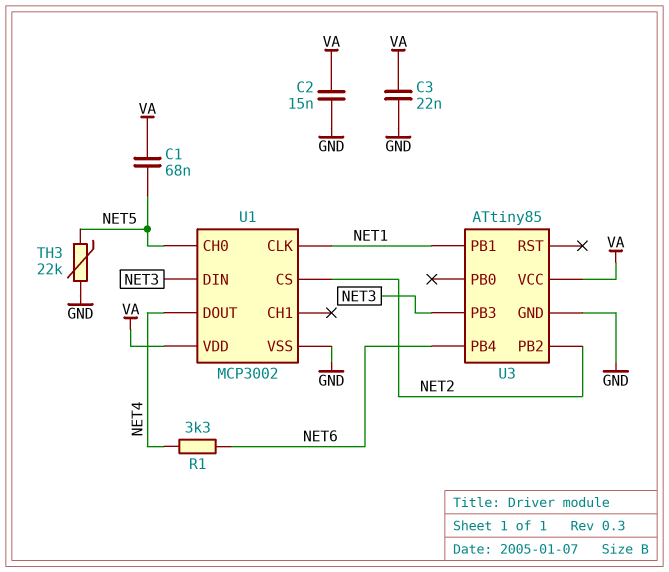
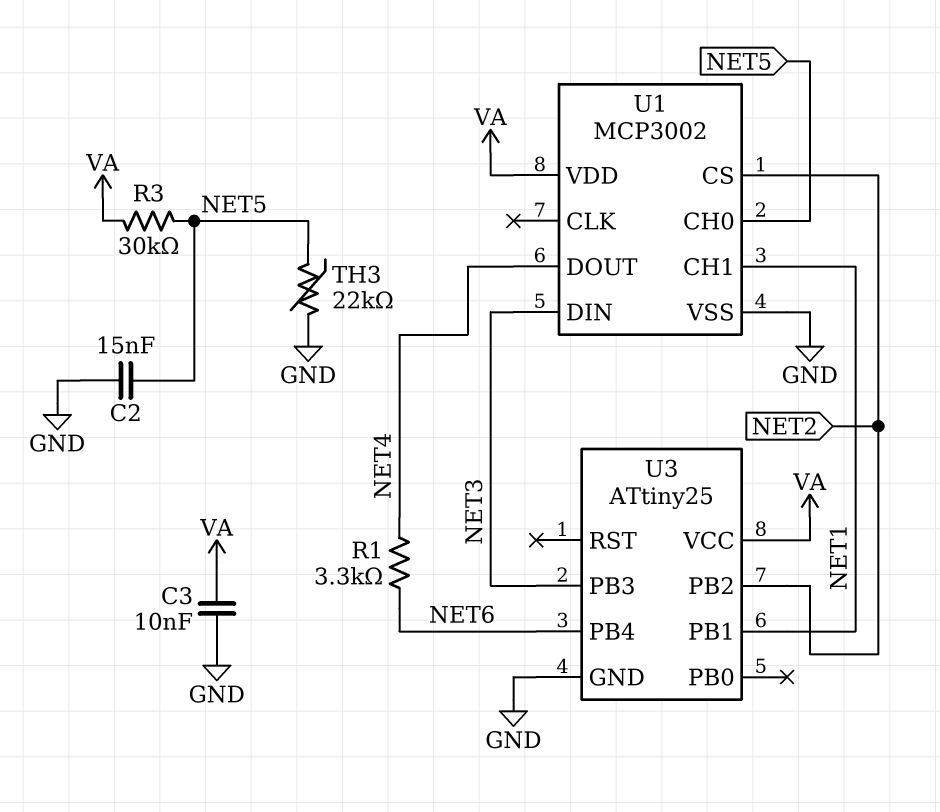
C1: 68nF (NET5, VA) -> none
C2: 15nF (GND, VA) -> 15nF (GND, NET5)
C3: 22nF (GND, VA) -> 10nF (GND, VA)
R3: none -> 30k (NET5, VA)
U1 pin CH1: none -> NET1
U1 pin CLK: NET1 -> none
U3: ATtiny85 -> ATtiny25

